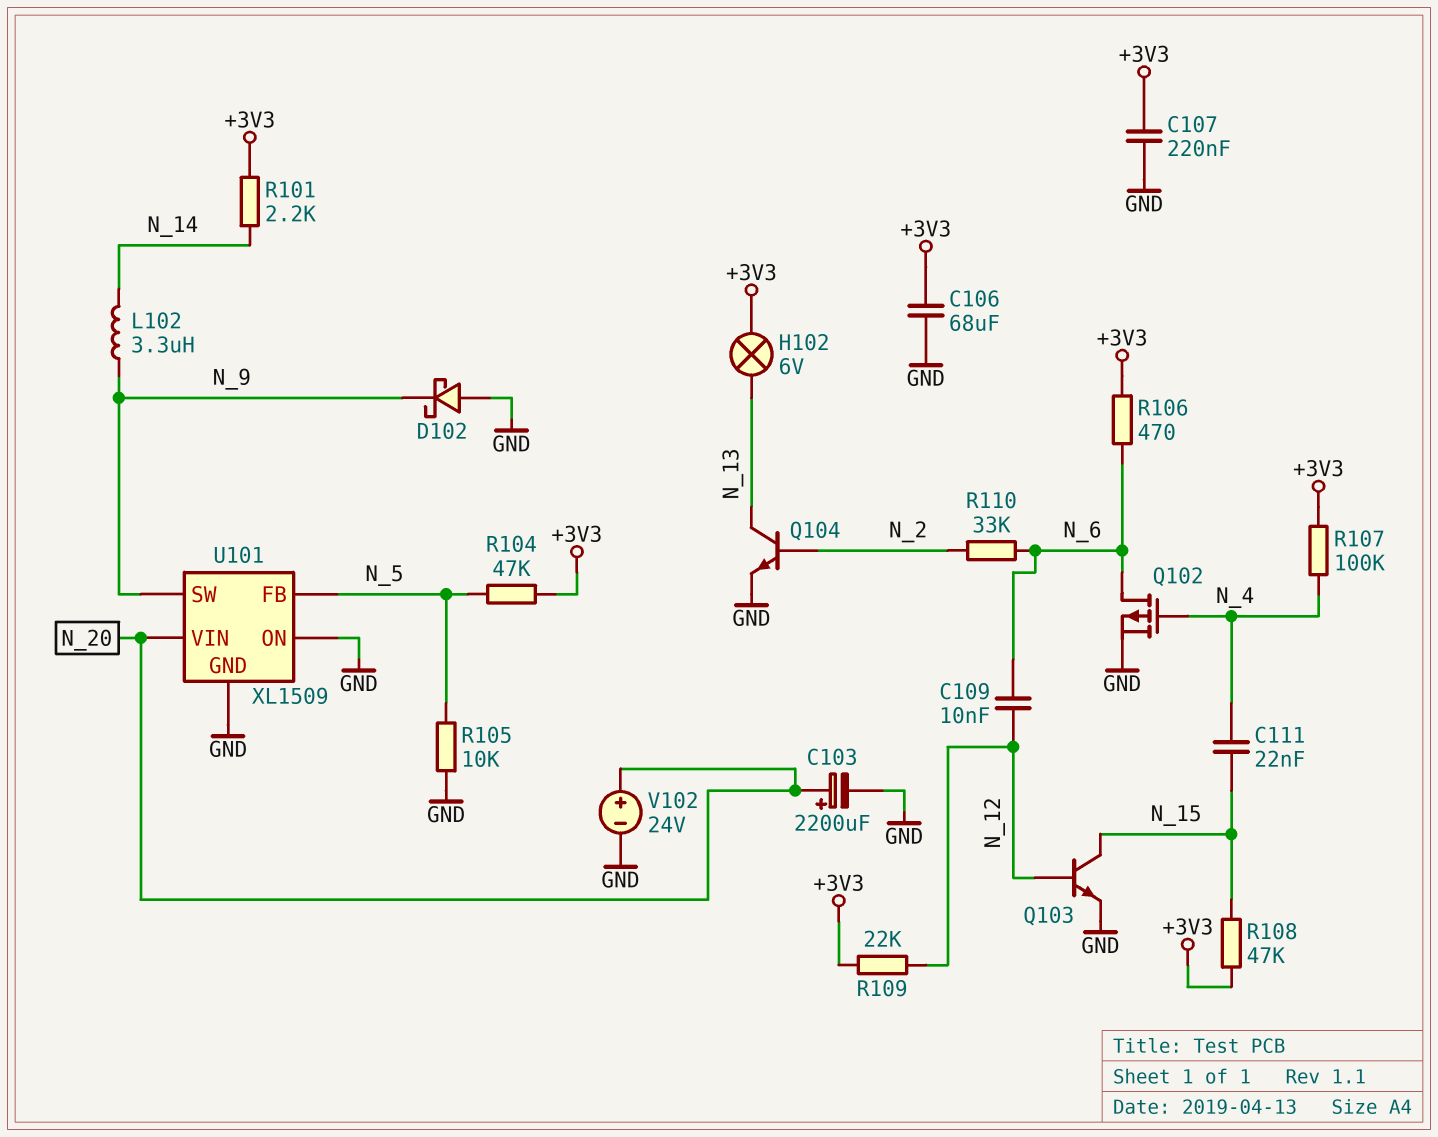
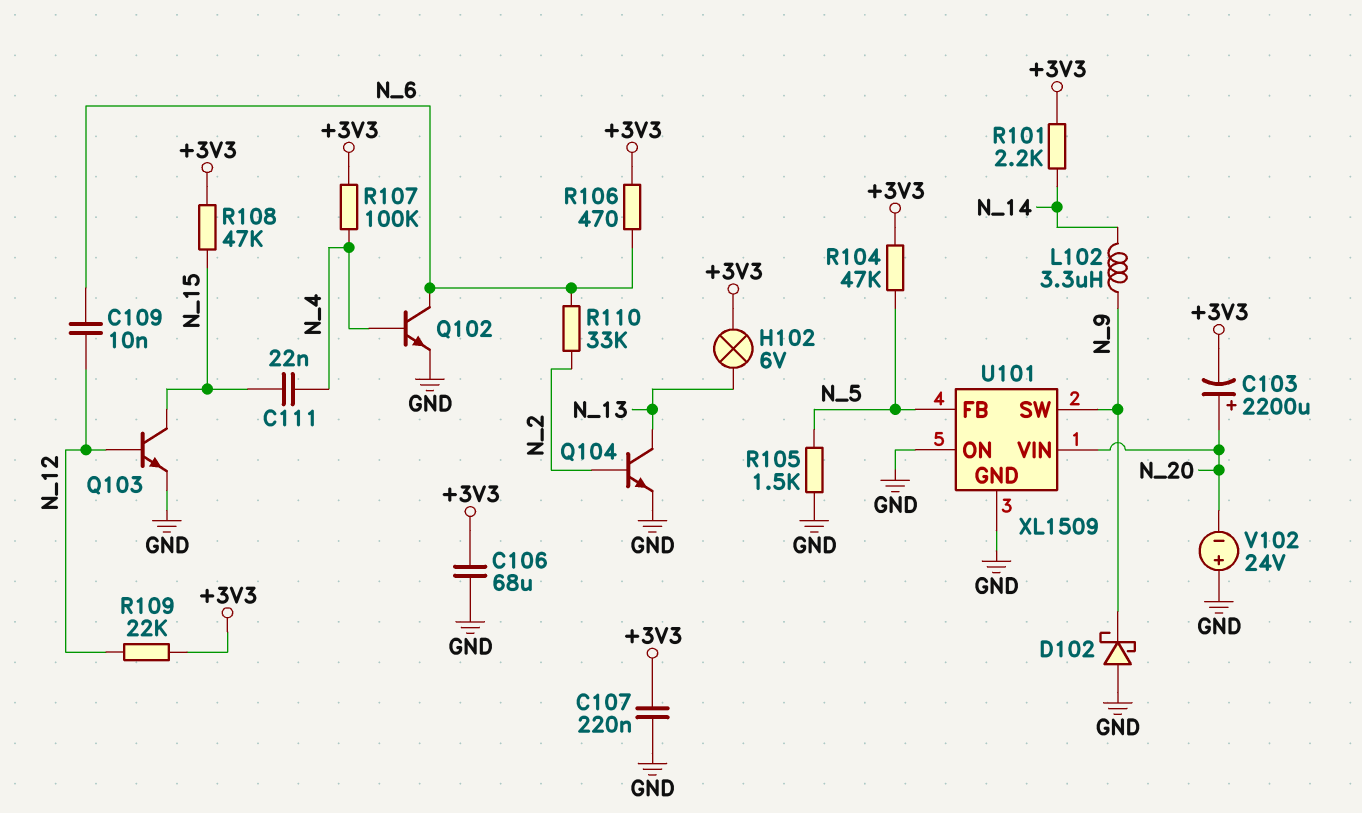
C103: 2200uF (plus N_20, minus GND) -> 2200uF (plus N_20, minus +3V3)
Q102: PMOS (G N_4, D N_6, S GND) -> NPN (B N_4, C N_6, E GND)
R105: 10k (GND, N_5) -> 1.5k (GND, N_5)
V102: 24V (plus N_20, minus GND) -> 24V (plus GND, minus N_20)

